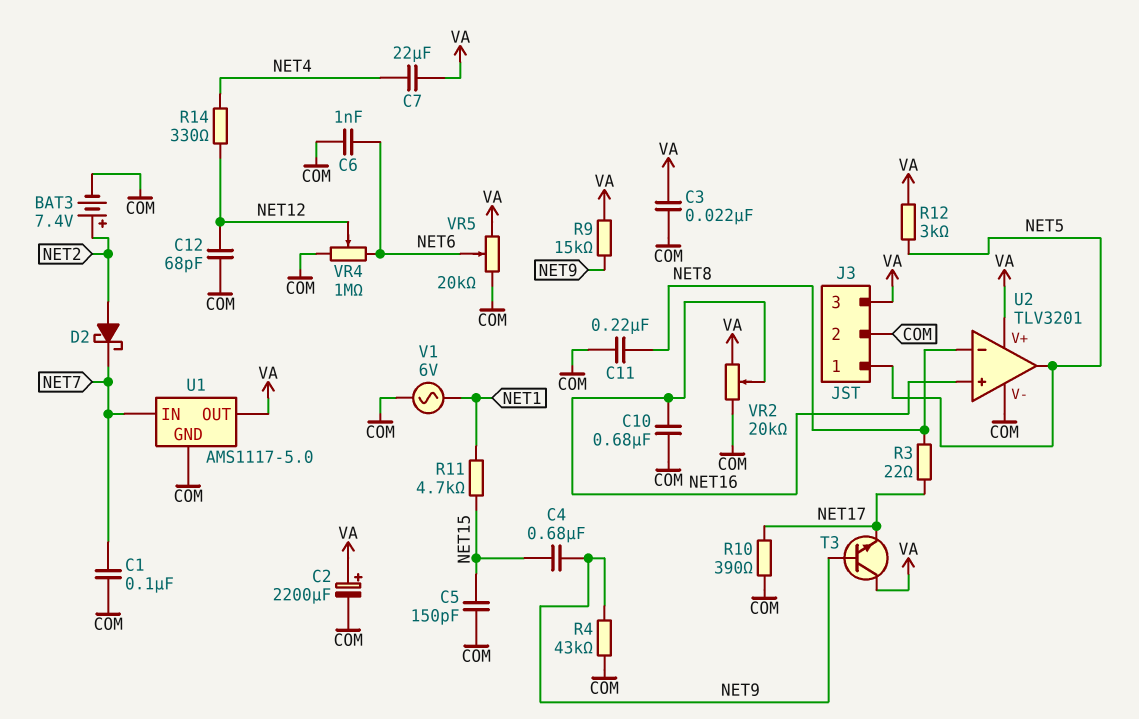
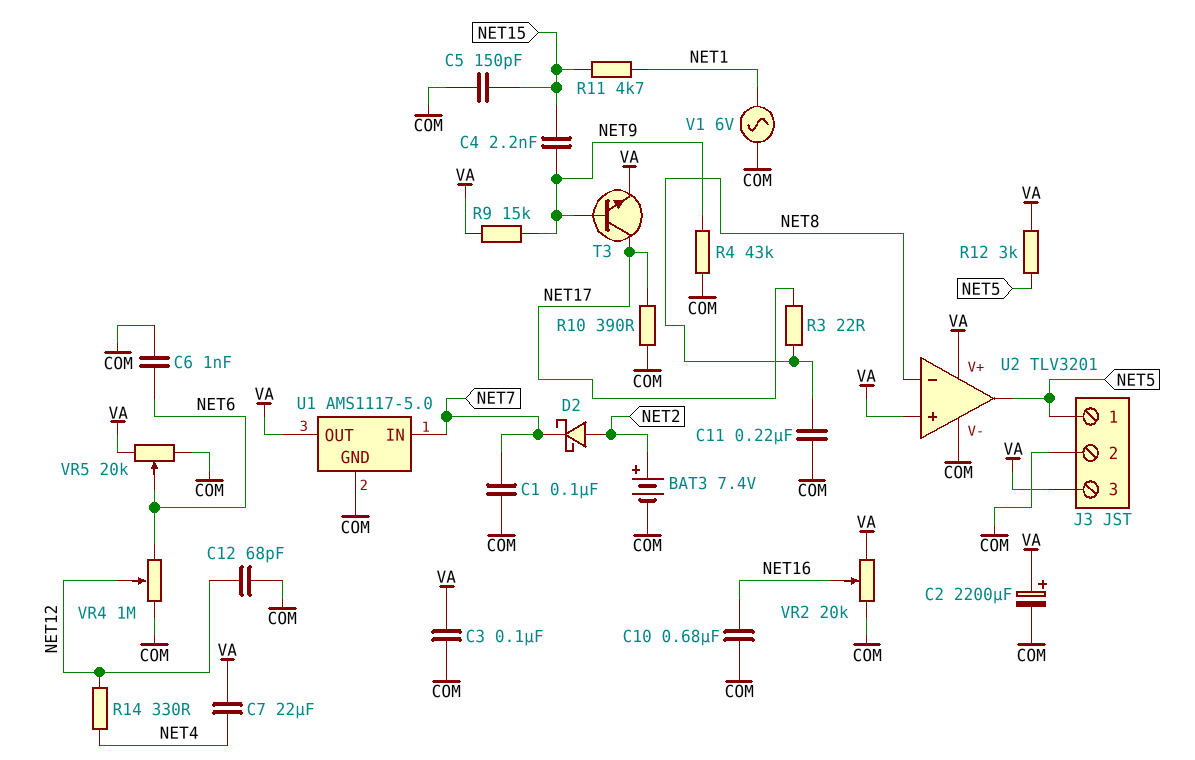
C3: 22nF (COM, VA) -> 100nF (COM, VA)
C4: 680nF (NET9, NET15) -> 2.2nF (NET9, NET15)
T3: NPN (B NET9, C VA, E NET17) -> NPN (B NET9, C NET17, E VA)
U2 pin in+: NET16 -> VA

